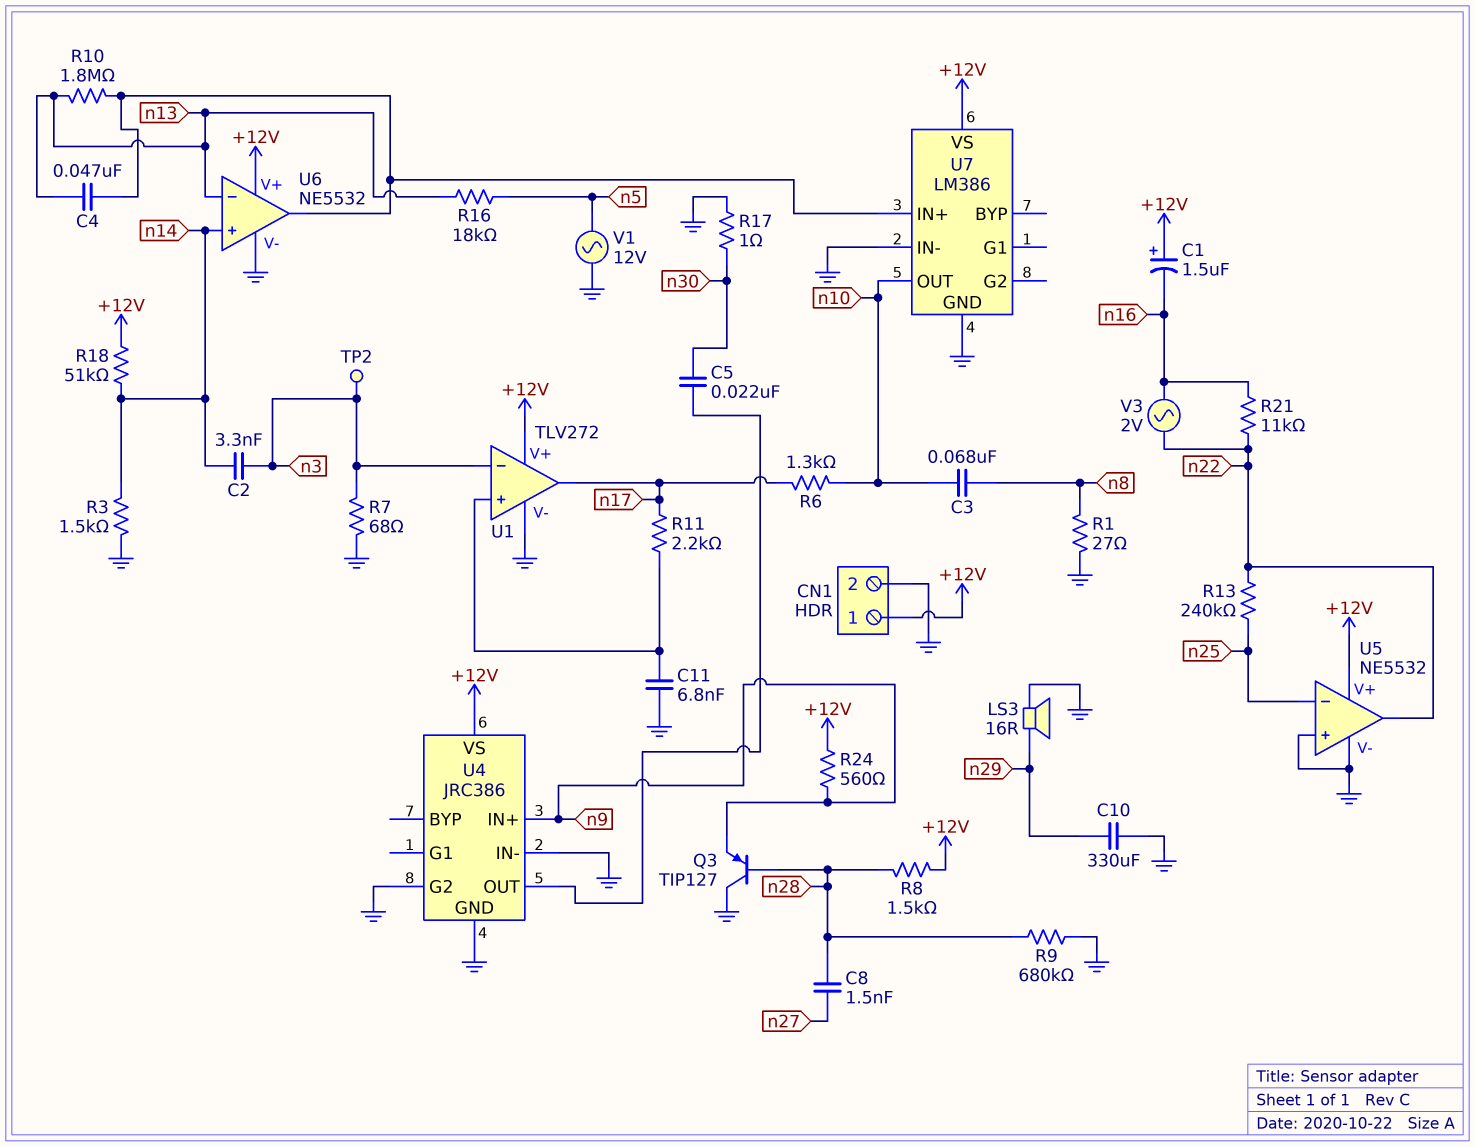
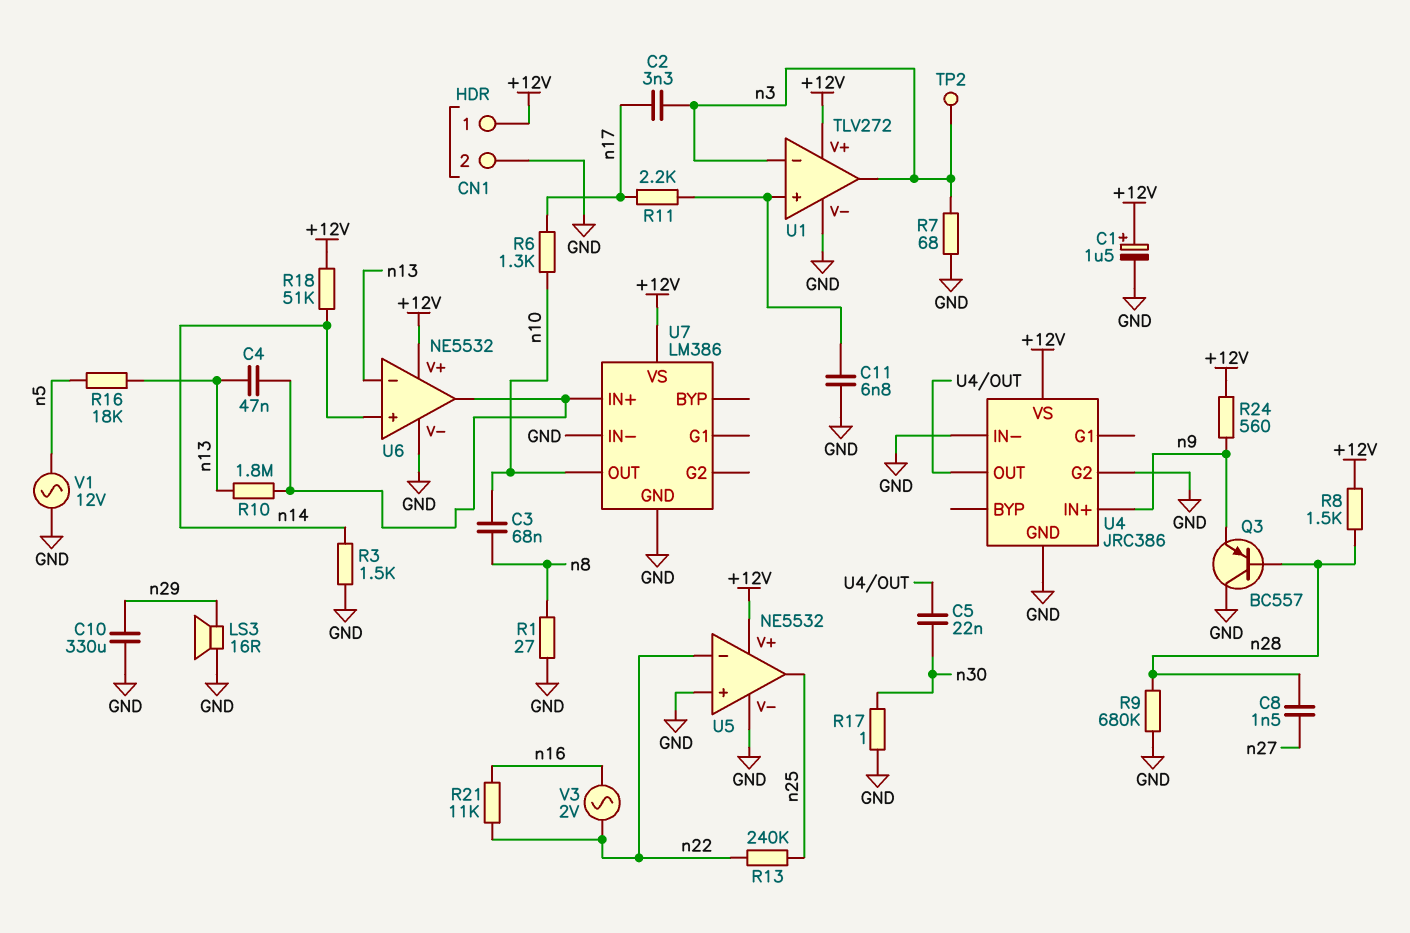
C1: 1.5uF (plus +12V, minus n16) -> 1.5uF (plus +12V, minus GND)
C2: 3.3nF (n3, n14) -> 3.3nF (n3, n17)
Q3: PNP TIP127 (B n28, C GND, E n9) -> PNP BC557 (B n28, C GND, E n9)
U1 pin out: n17 -> n3
U5 pin in-: n25 -> n22
U5 pin out: n22 -> n25

